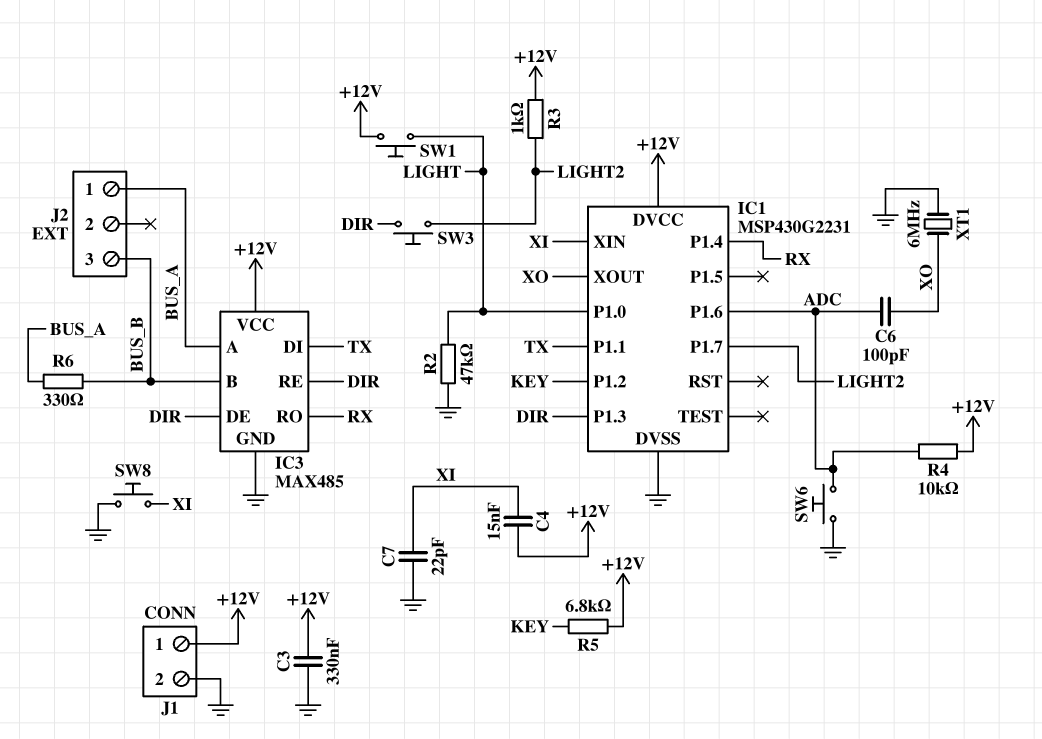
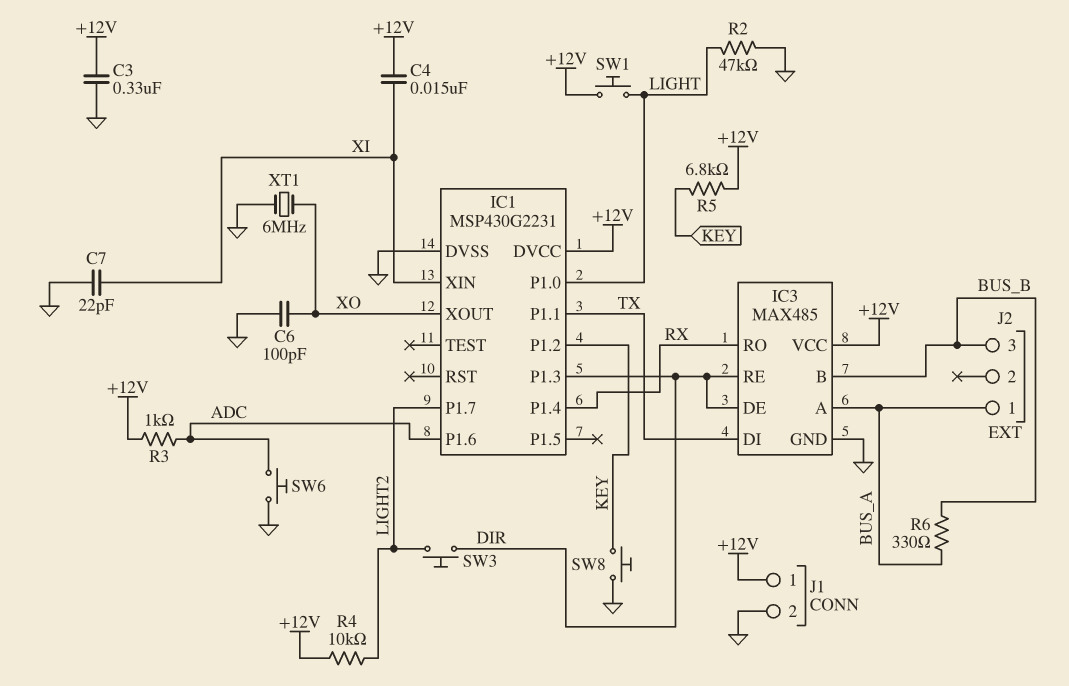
C6: 100pF (ADC, XO) -> 100pF (GND, XO)
R3: 1k (+12V, LIGHT2) -> 1k (+12V, ADC)
R4: 10k (+12V, ADC) -> 10k (+12V, LIGHT2)
SW8: button (GND, XI) -> button (GND, KEY)

